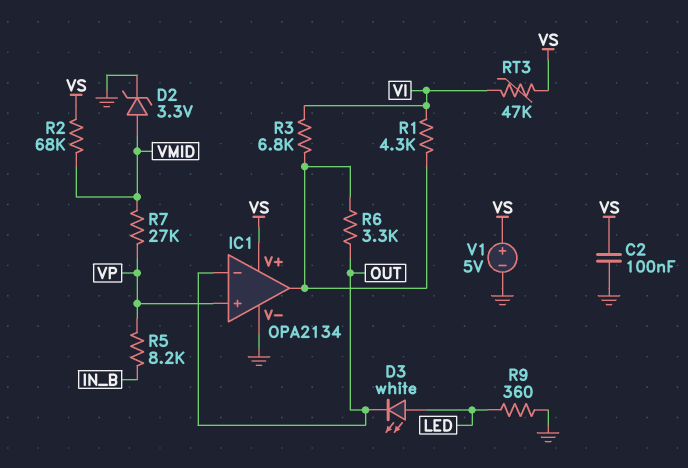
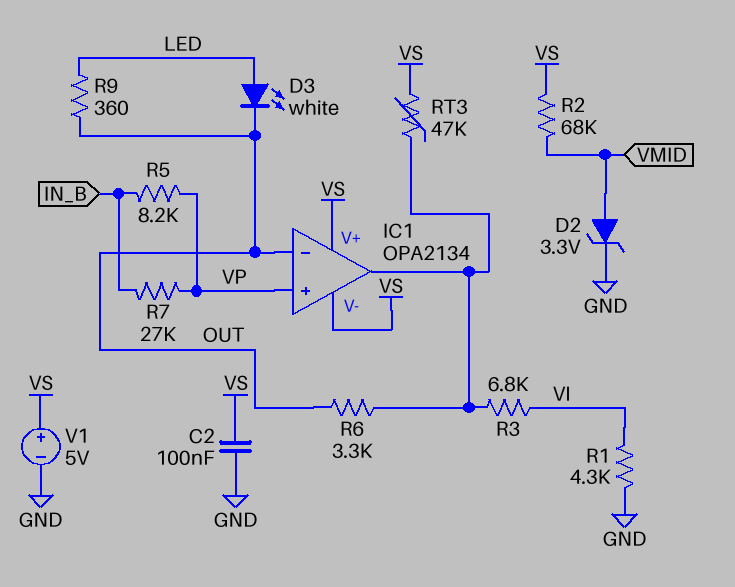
IC1 pin V-: GND -> VS
R1: 4.3k (IC1/out, VI) -> 4.3k (GND, VI)
R7: 27k (VMID, VP) -> 27k (IN_B, VP)
R9: 360 (GND, LED) -> 360 (LED, OUT)
RT3: 47k (VI, VS) -> 47k (IC1/out, VS)

